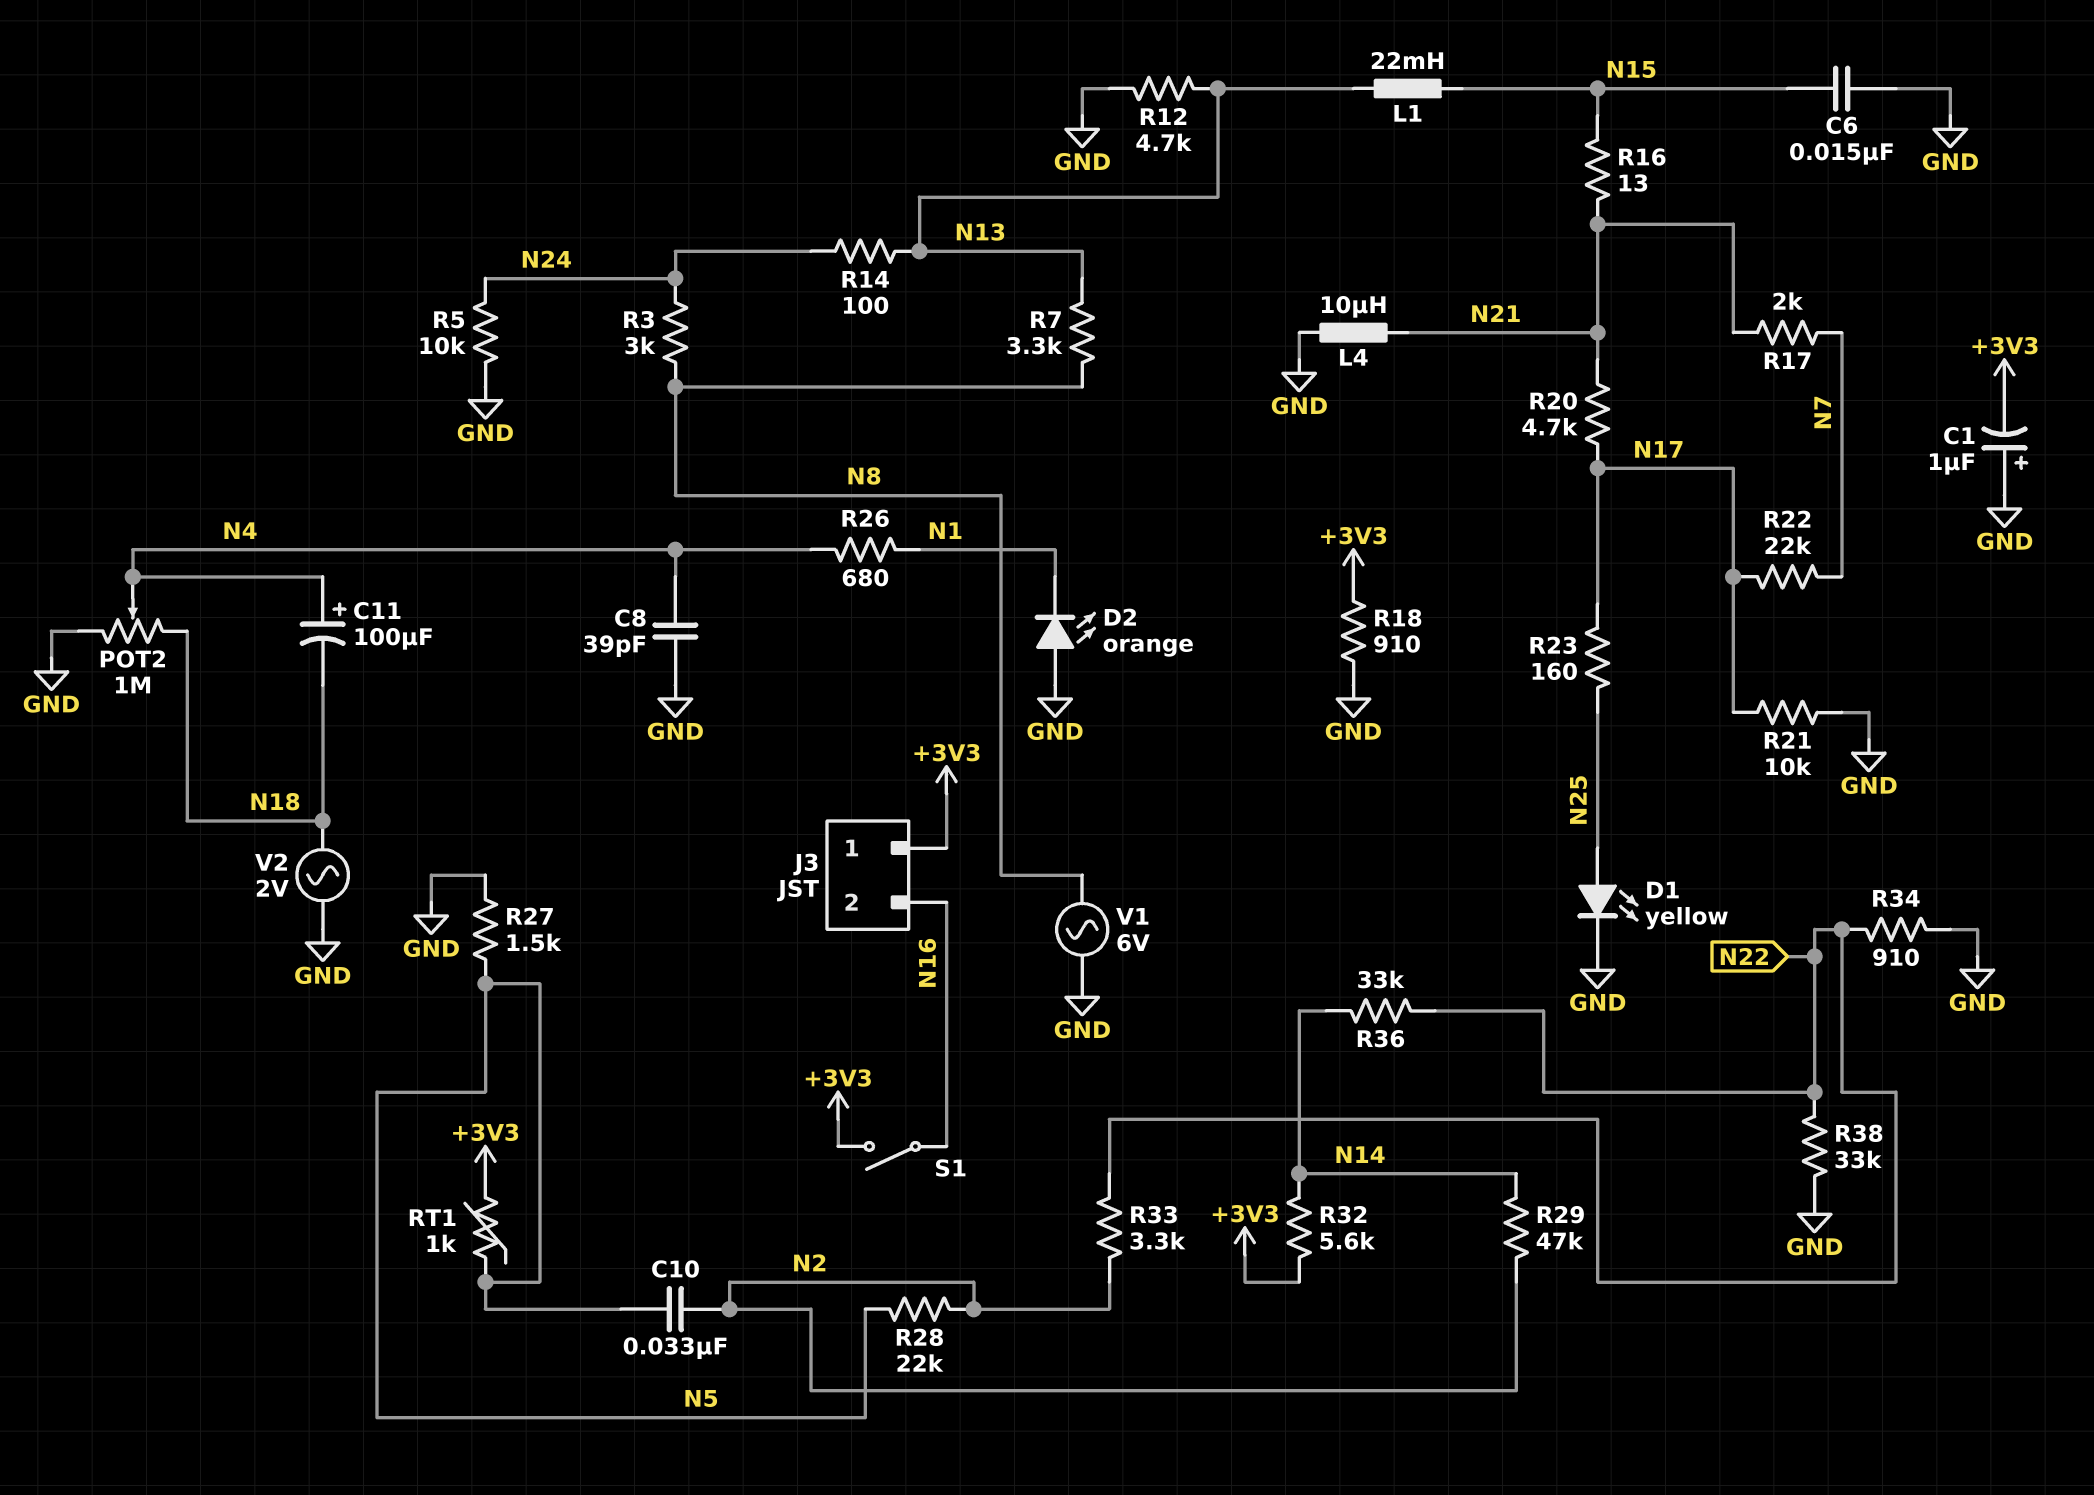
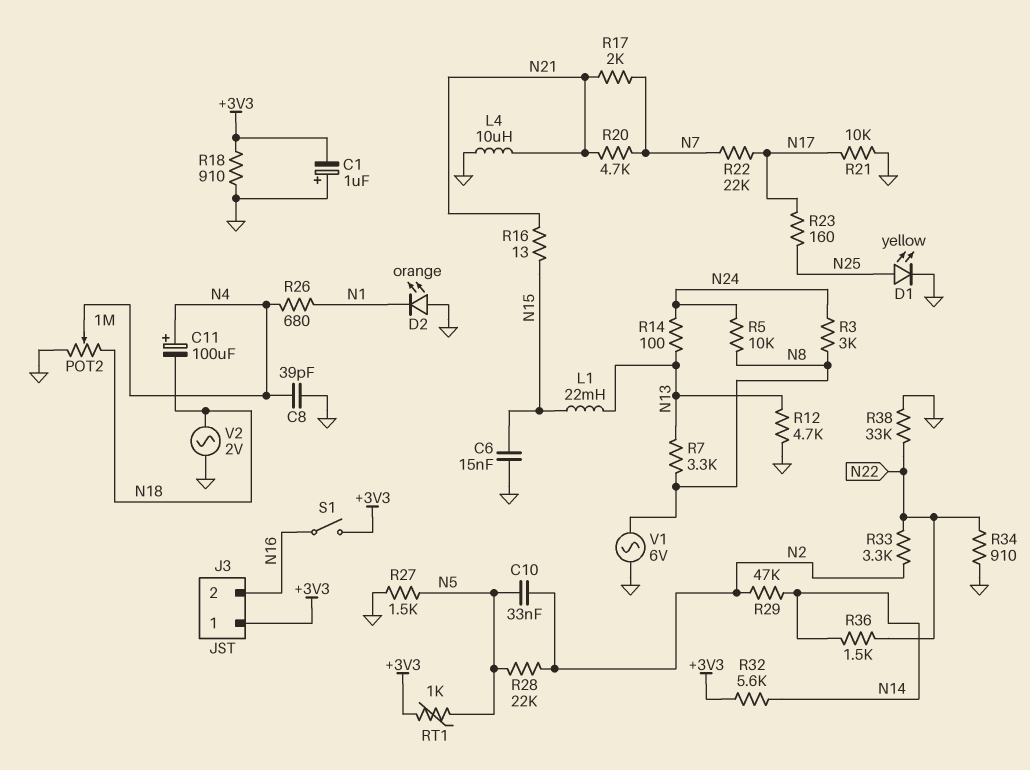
R5: 10k (GND, N24) -> 10k (N8, N24)
R20: 4.7k (N17, N21) -> 4.7k (N7, N21)
R36: 33k (N14, N22) -> 1.5k (N14, N22)

